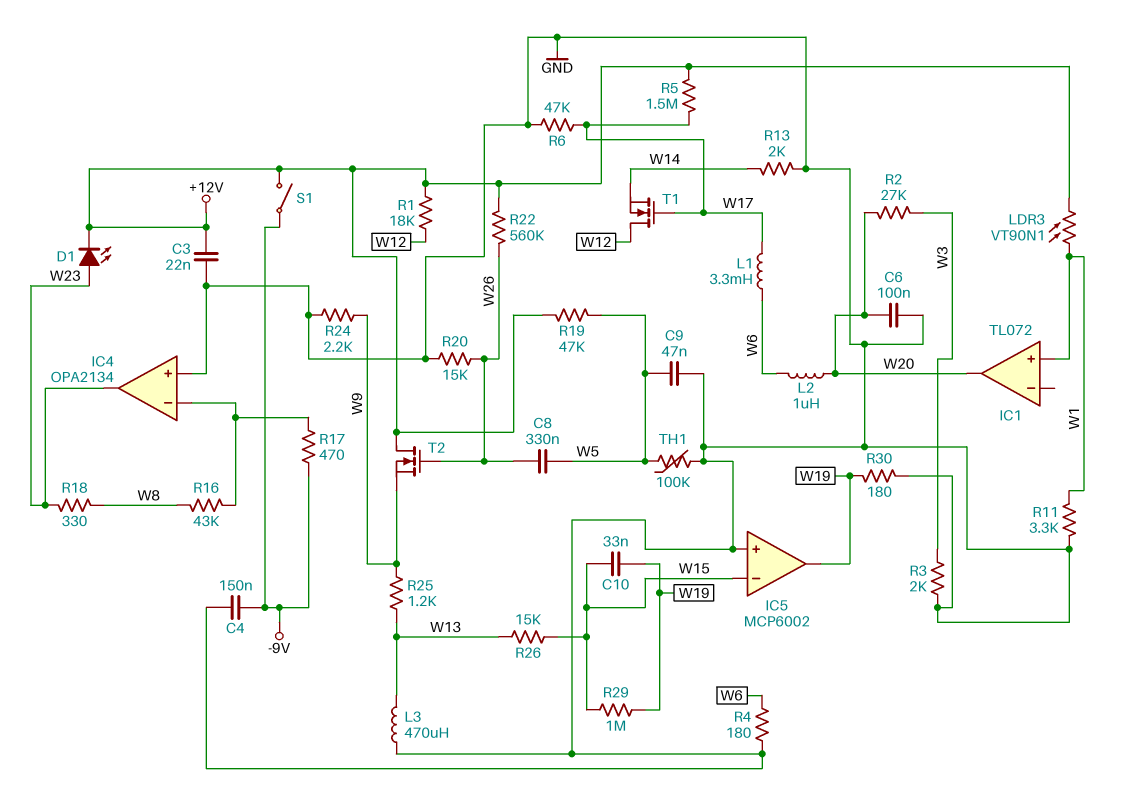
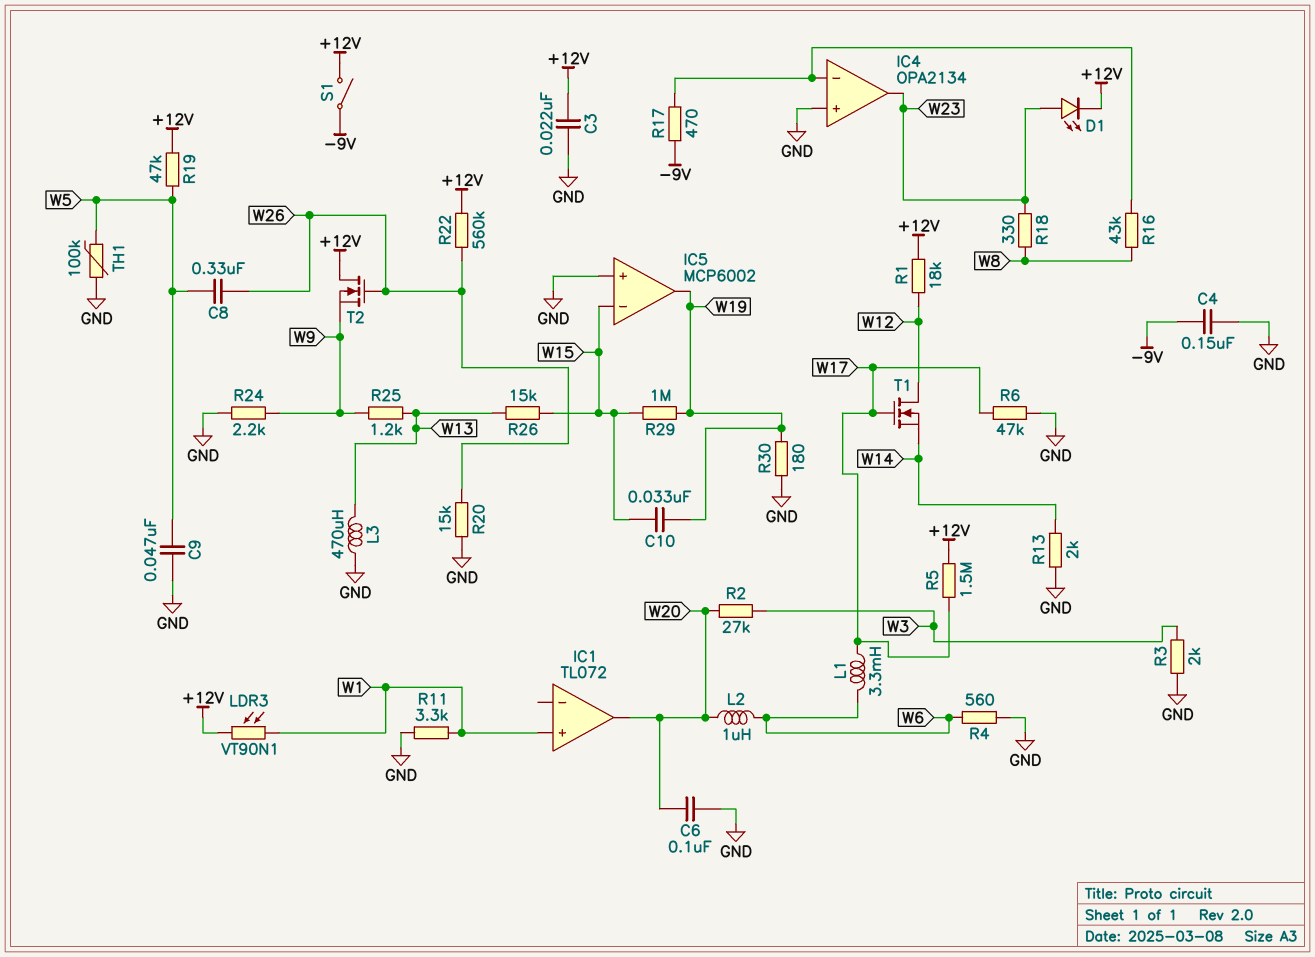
R4: 180 (GND, W6) -> 560 (GND, W6)

